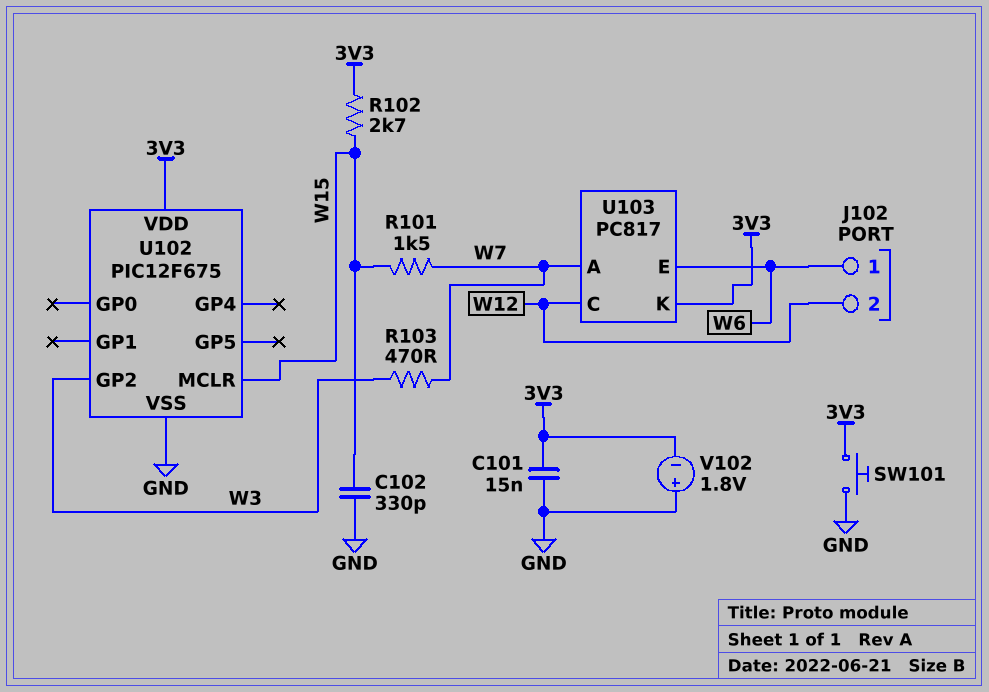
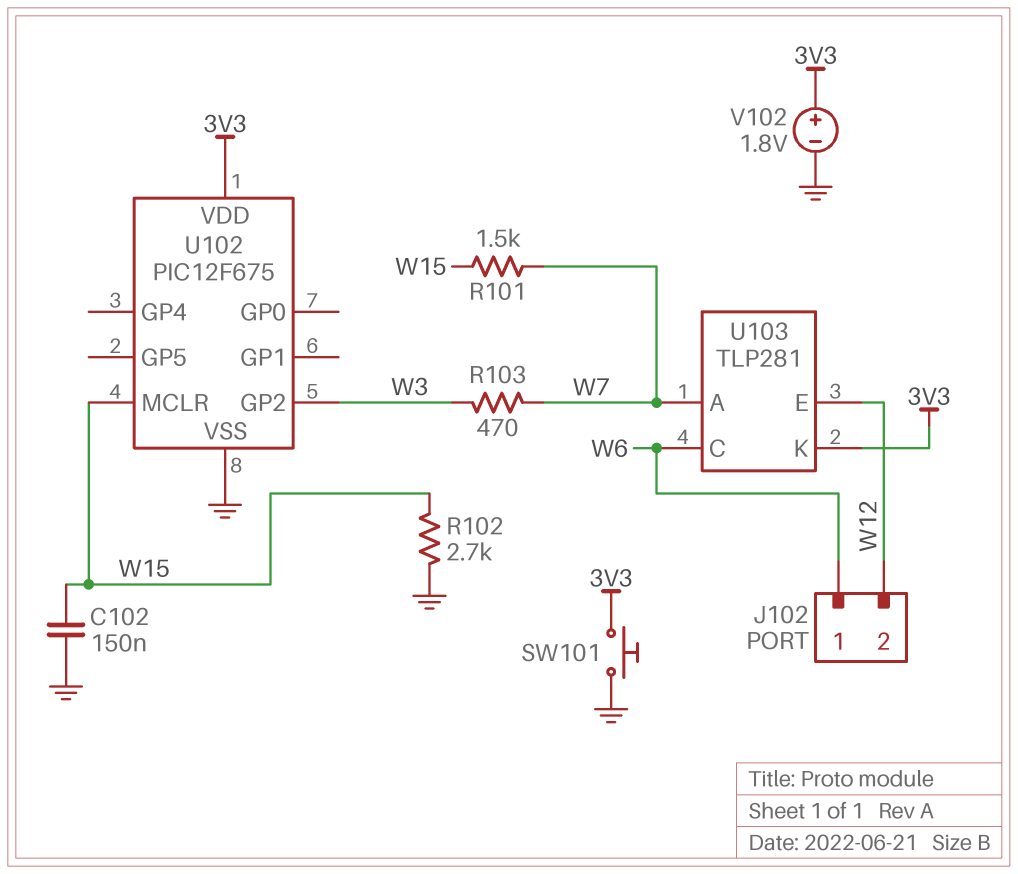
C101: 15nF (3V3, GND) -> none
C102: 330pF (GND, W15) -> 150nF (GND, W15)
R102: 2.7k (3V3, W15) -> 2.7k (GND, W15)
U103: PC817 -> TLP281
U103 pin C: W12 -> W6
U103 pin E: W6 -> W12
V102: 1.8V (plus GND, minus 3V3) -> 1.8V (plus 3V3, minus GND)

